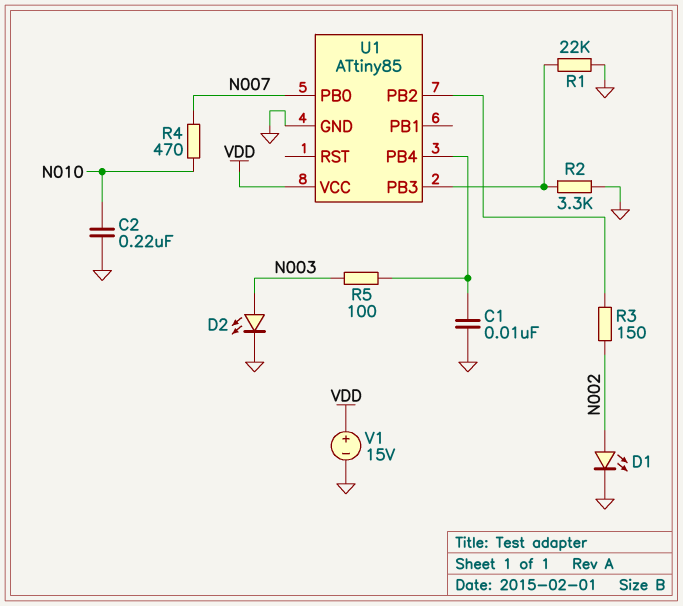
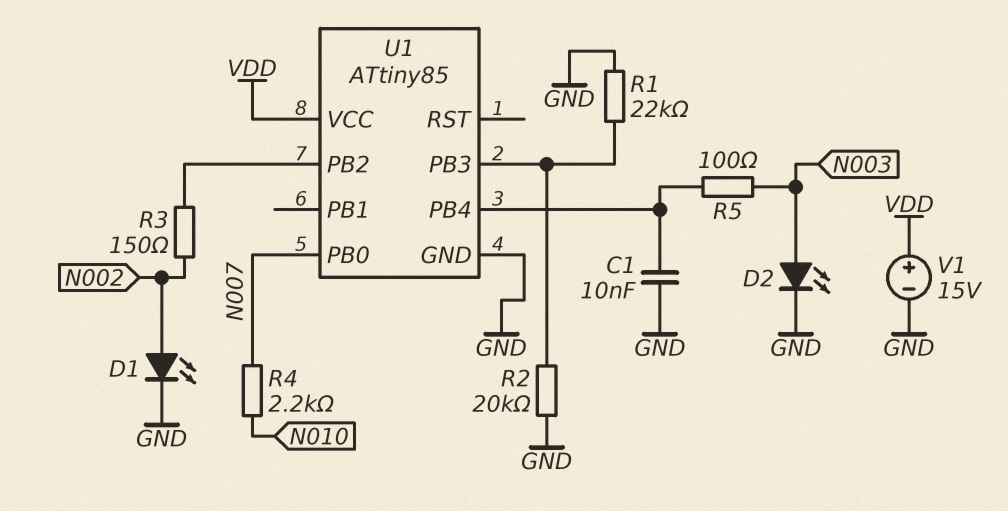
C2: 220nF (GND, N010) -> none
R2: 3.3k (GND, U1/PB3) -> 20k (GND, U1/PB3)
R4: 470 (N007, N010) -> 2.2k (N007, N010)

